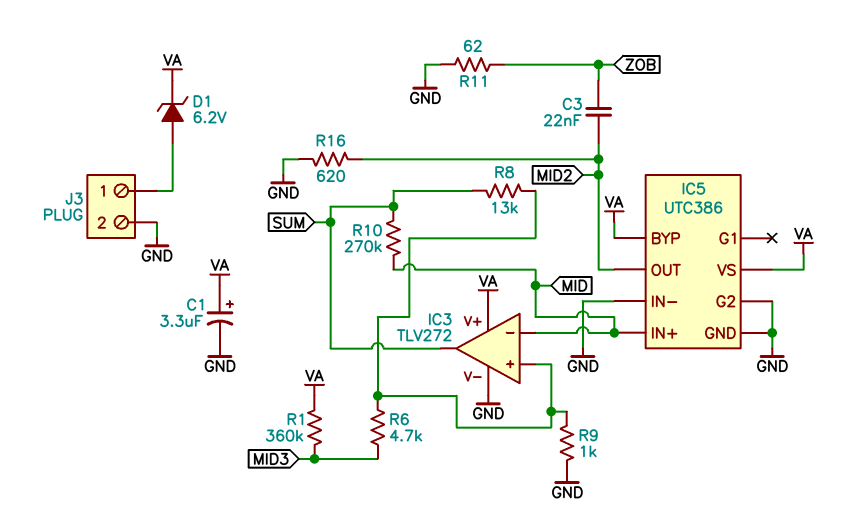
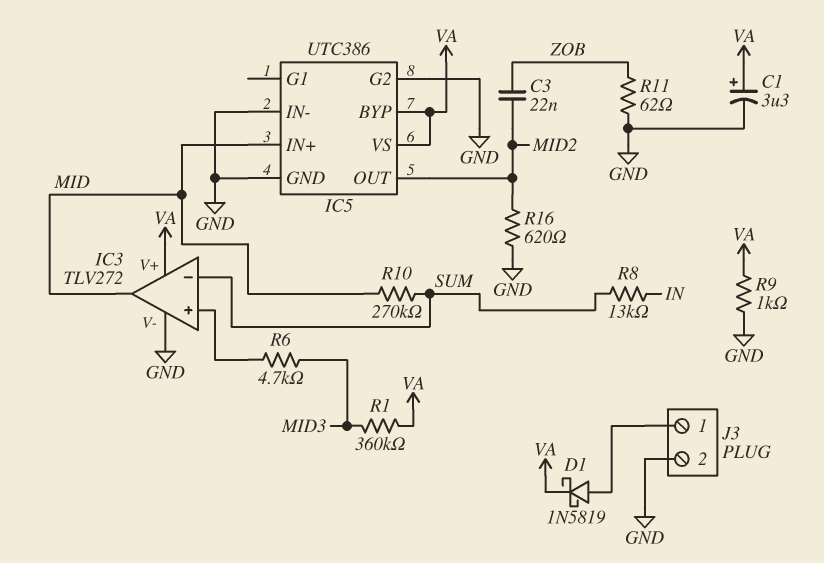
D1: zener 6.2V (A J3/1, K VA) -> schottky 1N5819 (A J3/1, K VA)
IC3 pin in-: MID -> SUM
IC3 pin out: SUM -> MID
R8: 13k (IC3/in+, SUM) -> 13k (IN, SUM)
R9: 1k (GND, IC3/in+) -> 1k (GND, VA)

